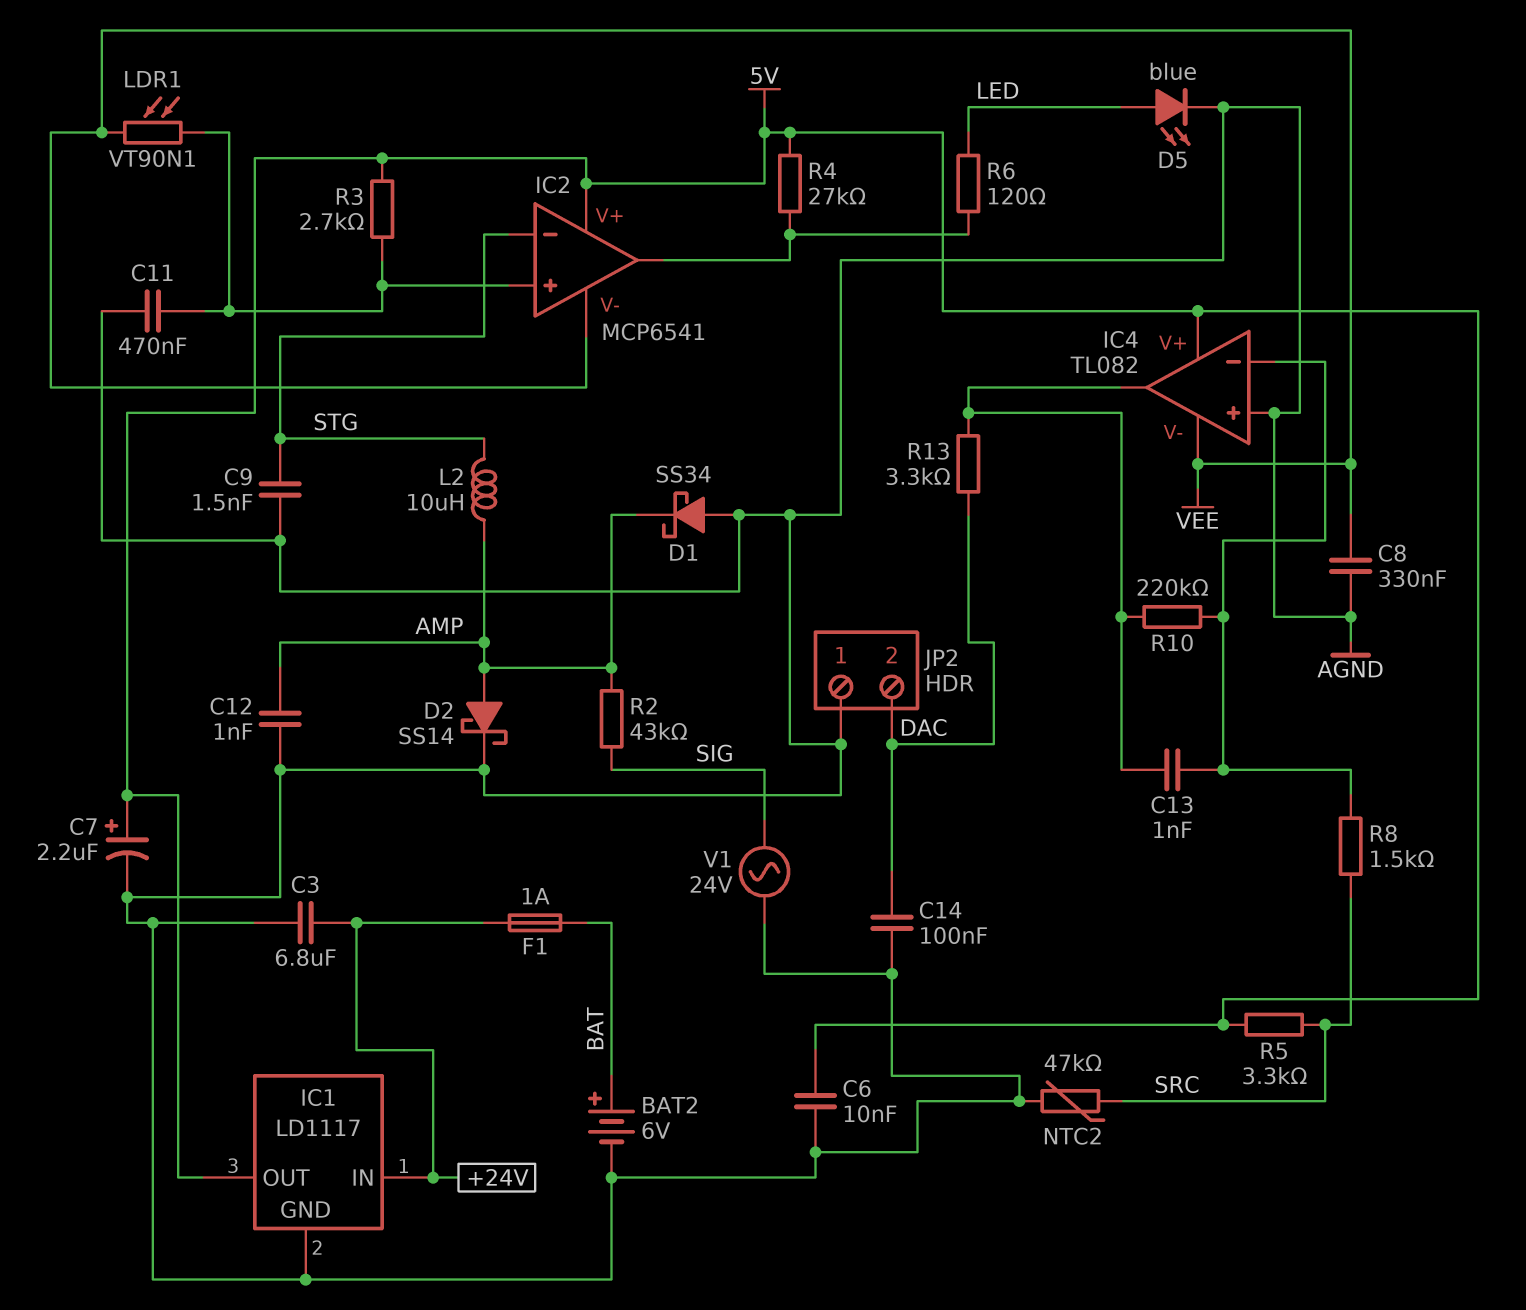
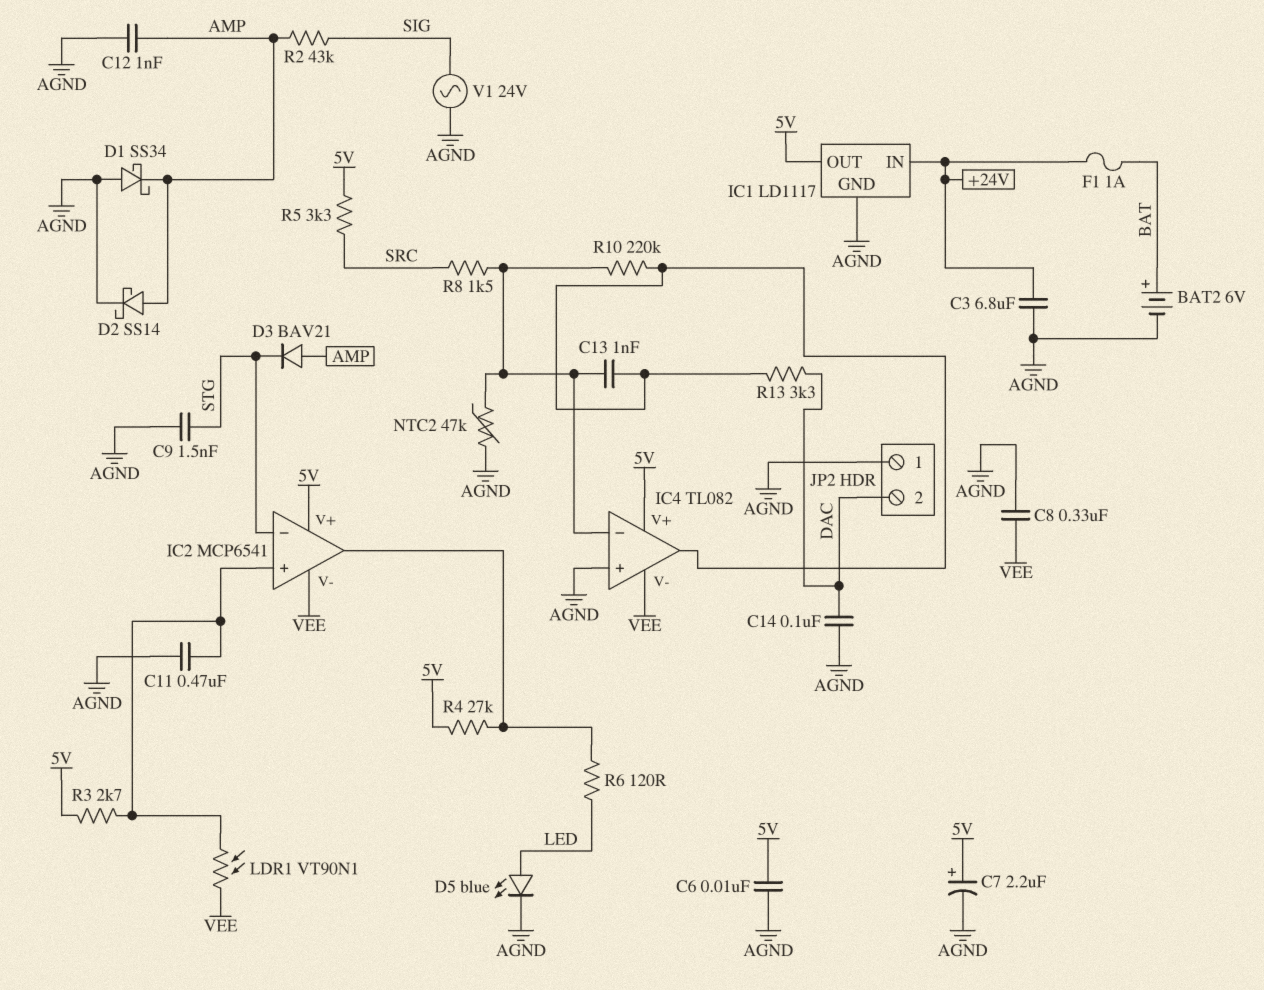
D3: none -> diode BAV21 (A AMP, K STG)
L2: 10uH (AMP, STG) -> none
NTC2: 47k (AGND, SRC) -> 47k (AGND, IC4/in-)

